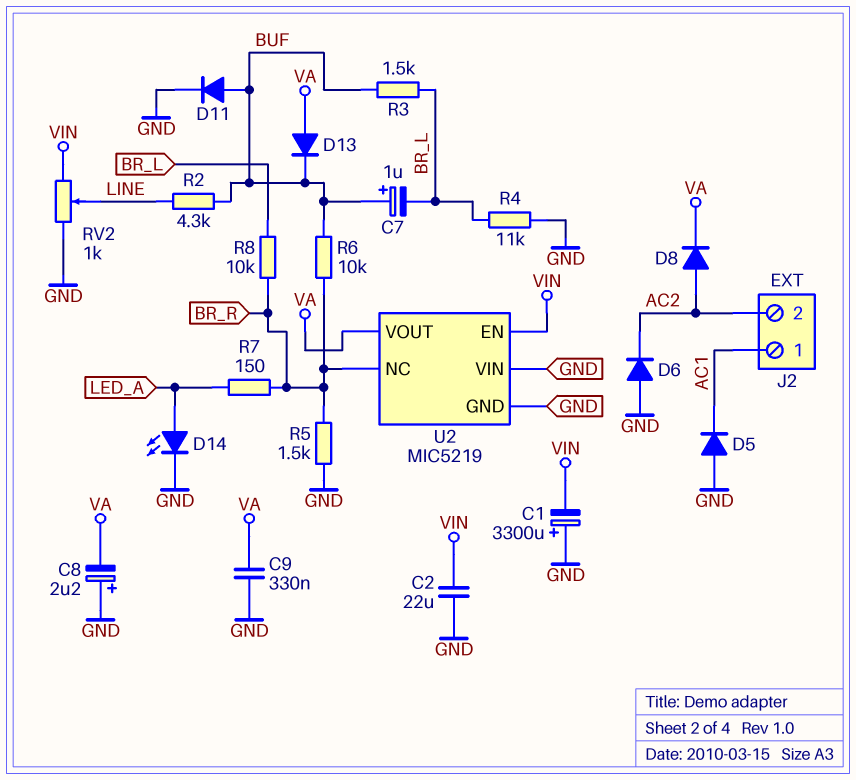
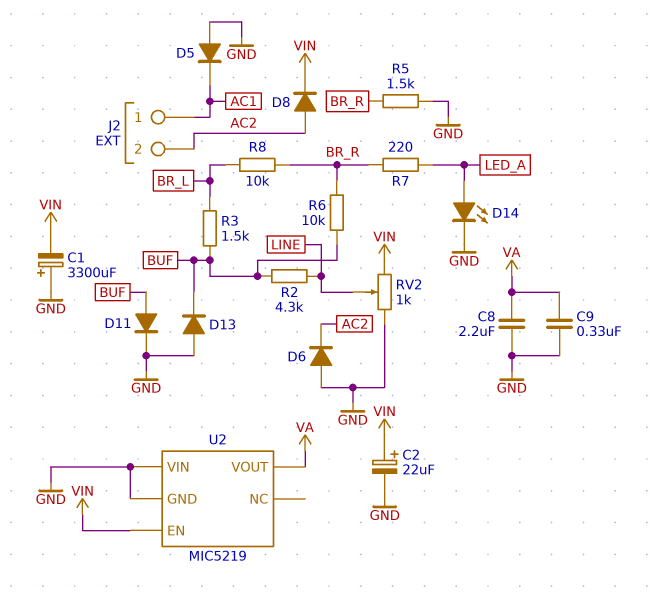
C2: 22uF (GND, VIN) -> 22uF (plus VIN, minus GND)
C7: 1uF (plus BUF, minus BR_L) -> none
C8: 2.2uF (plus GND, minus VA) -> 2.2uF (GND, VA)
D8: diode (A AC2, K VA) -> diode (A AC2, K VIN)
D13: diode (A VA, K BUF) -> diode (A GND, K BUF)
R4: 11k (BR_L, GND) -> none
R7: 150 (BR_R, LED_A) -> 220 (BR_R, LED_A)
U2 pin NC: BR_R -> none

